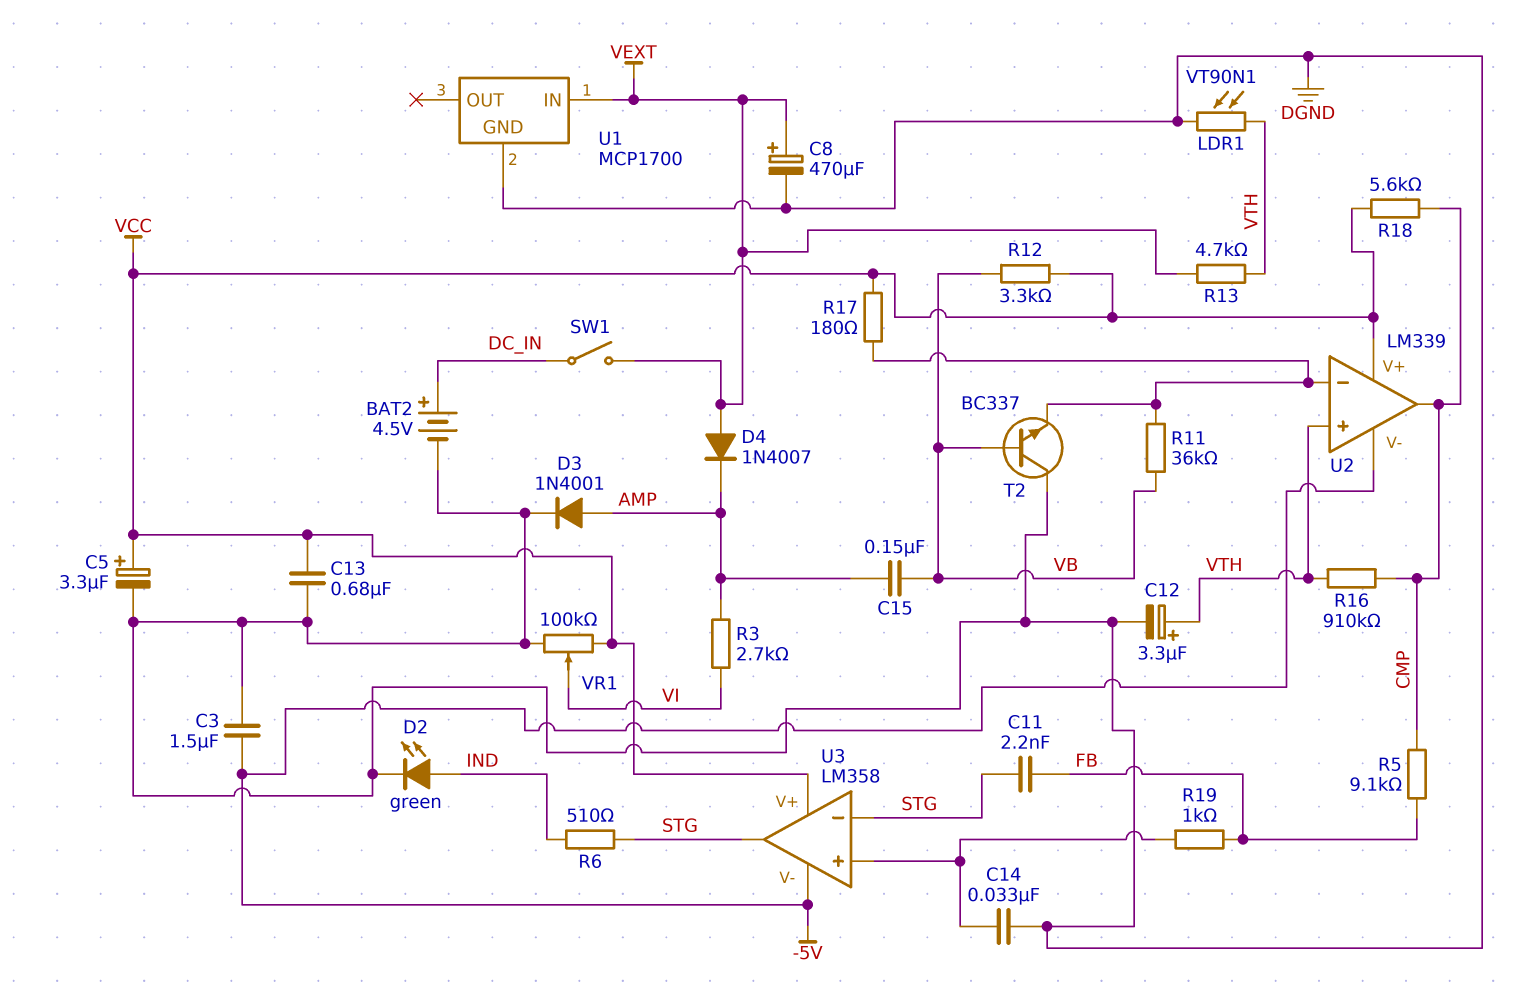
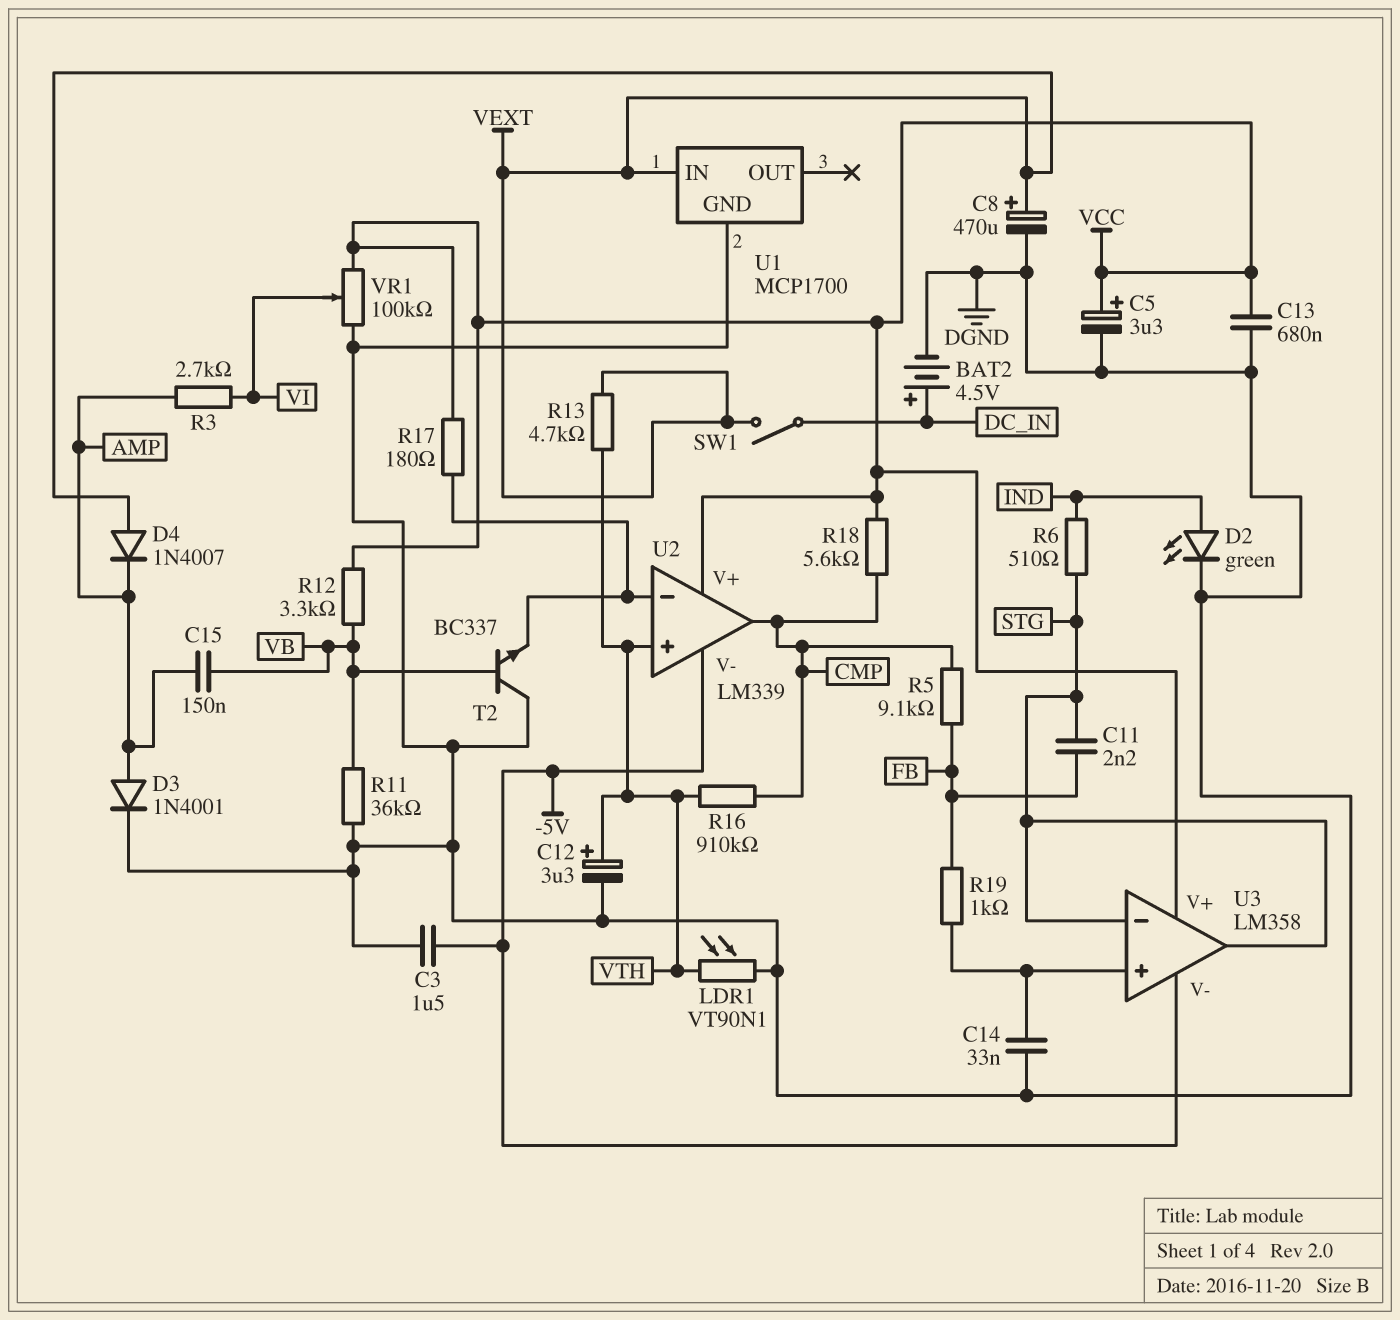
R11: 36k (U2/in-, VB) -> 36k (DGND, VB)

